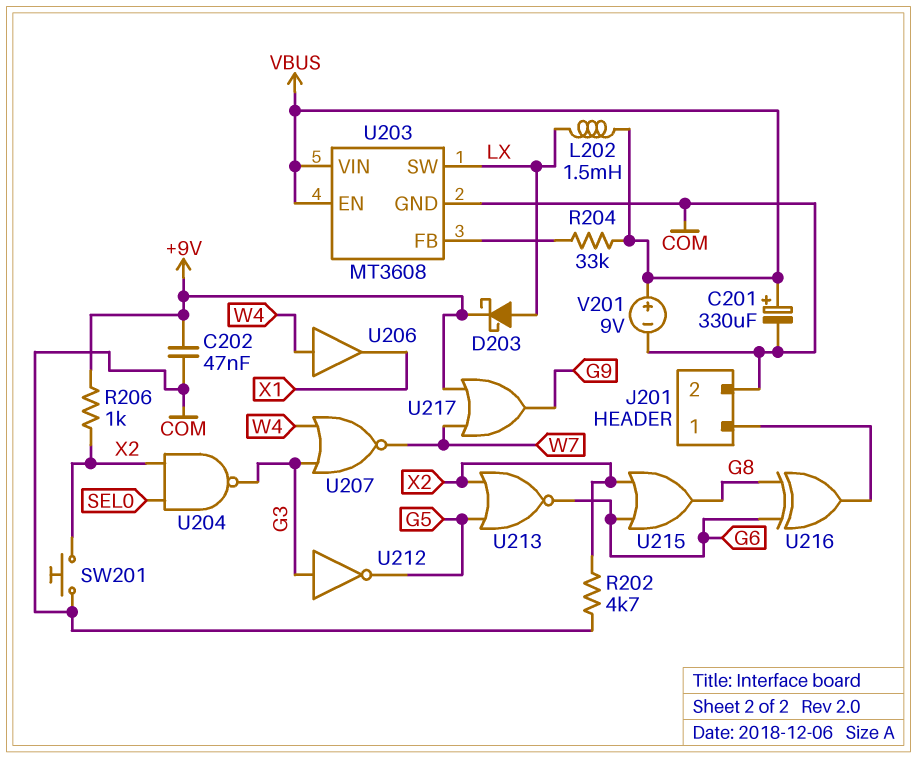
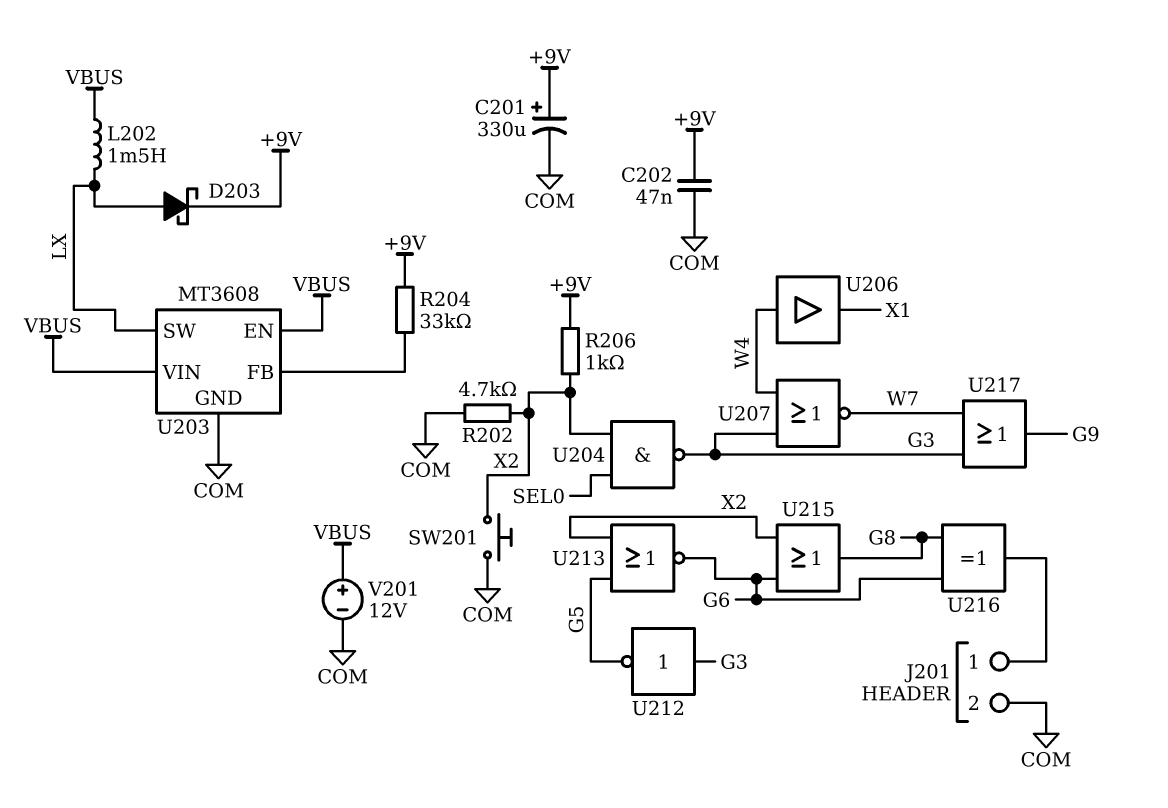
C201: 330uF (plus VBUS, minus COM) -> 330uF (plus +9V, minus COM)
R204: 33k (U203/FB, VBUS) -> 33k (+9V, U203/FB)
U217: OR (in +9V, in W7, out G9) -> OR (in G3, in W7, out G9)
V201: 9V (plus VBUS, minus COM) -> 12V (plus VBUS, minus COM)

